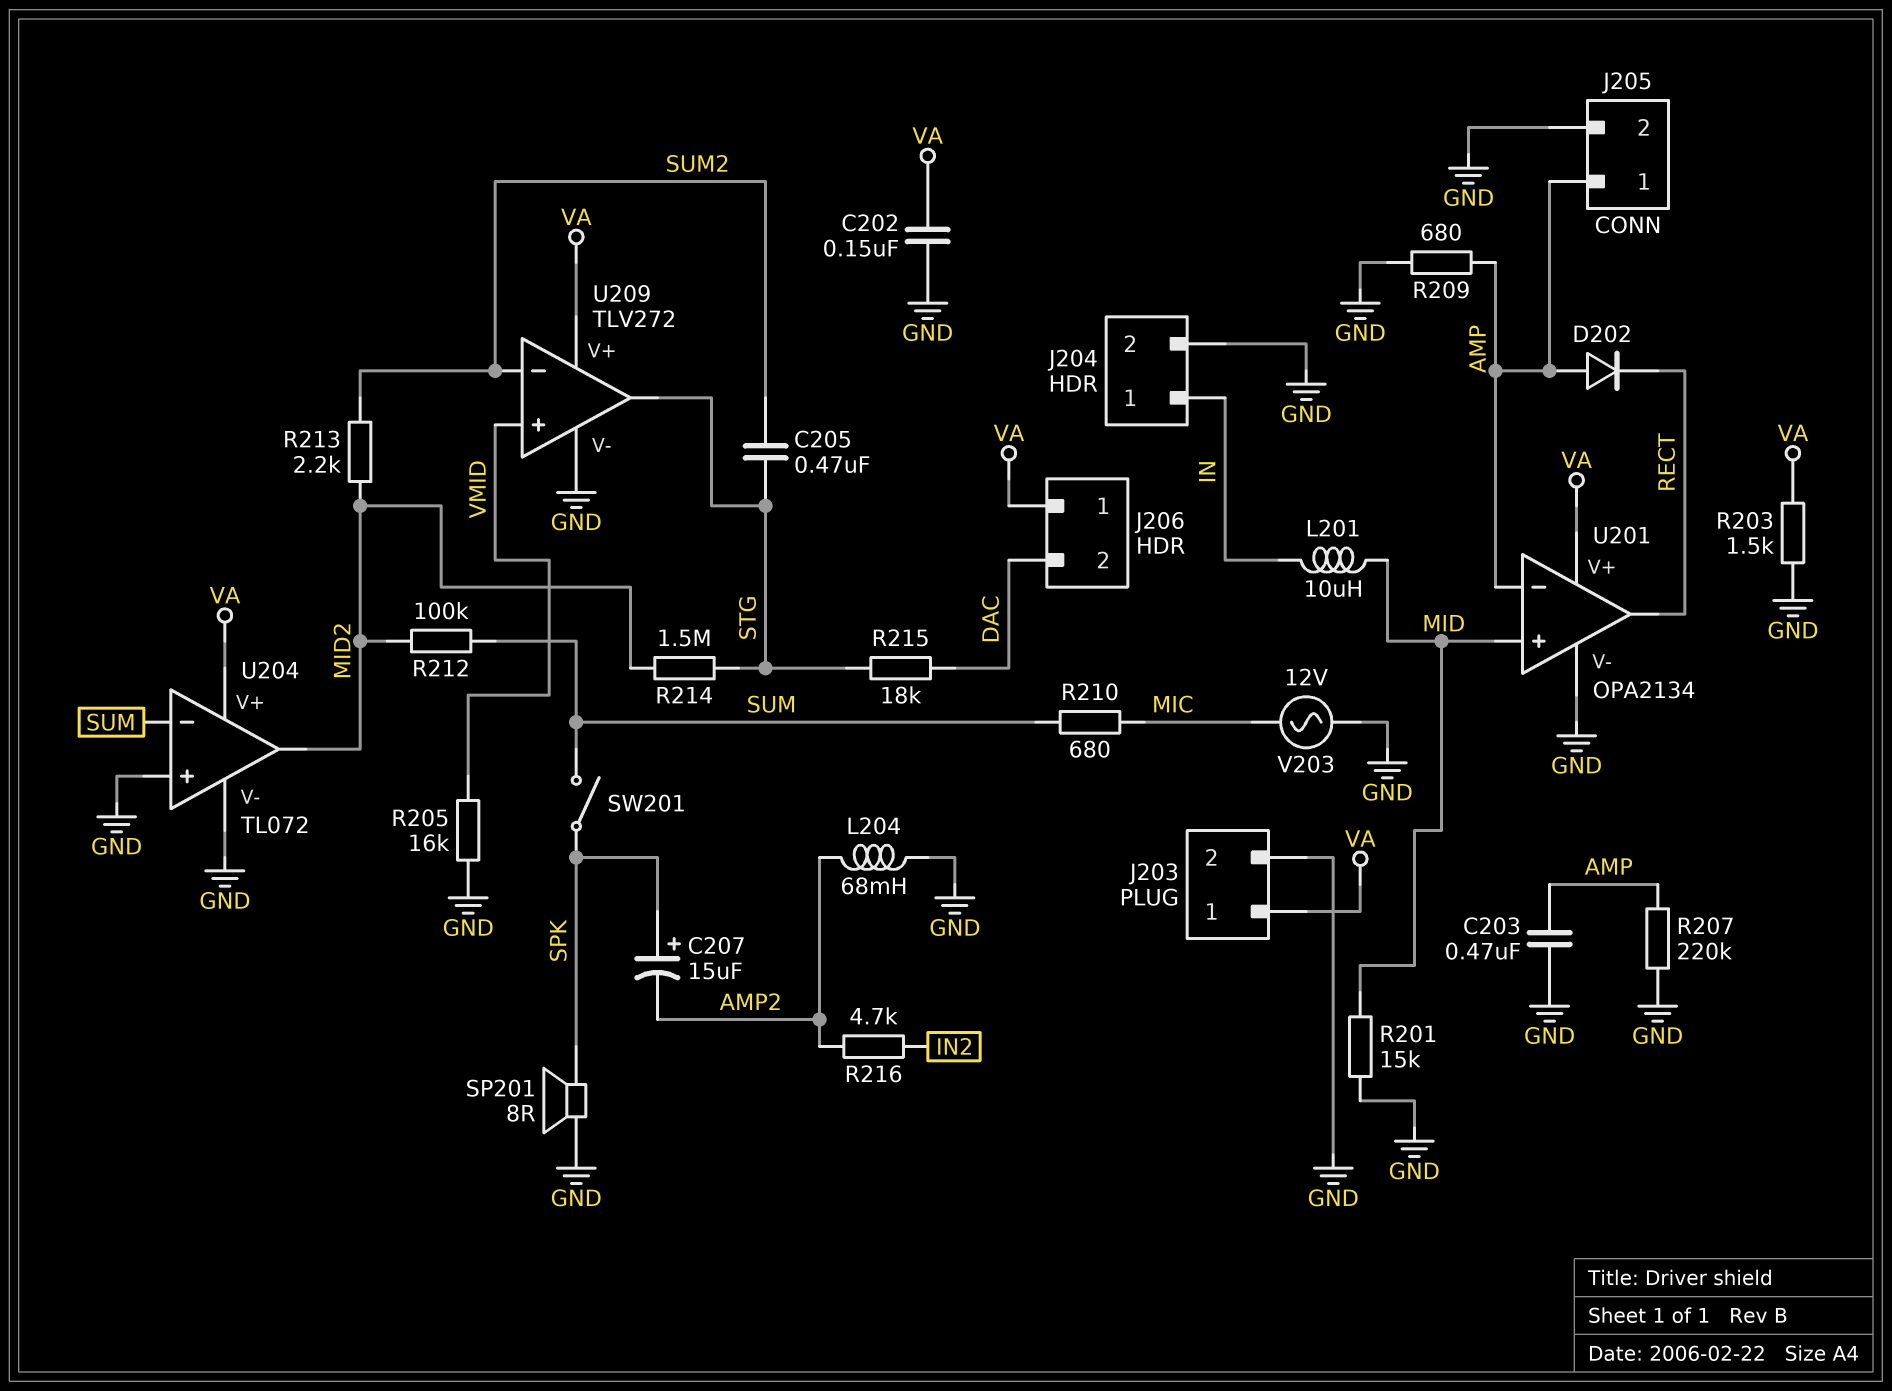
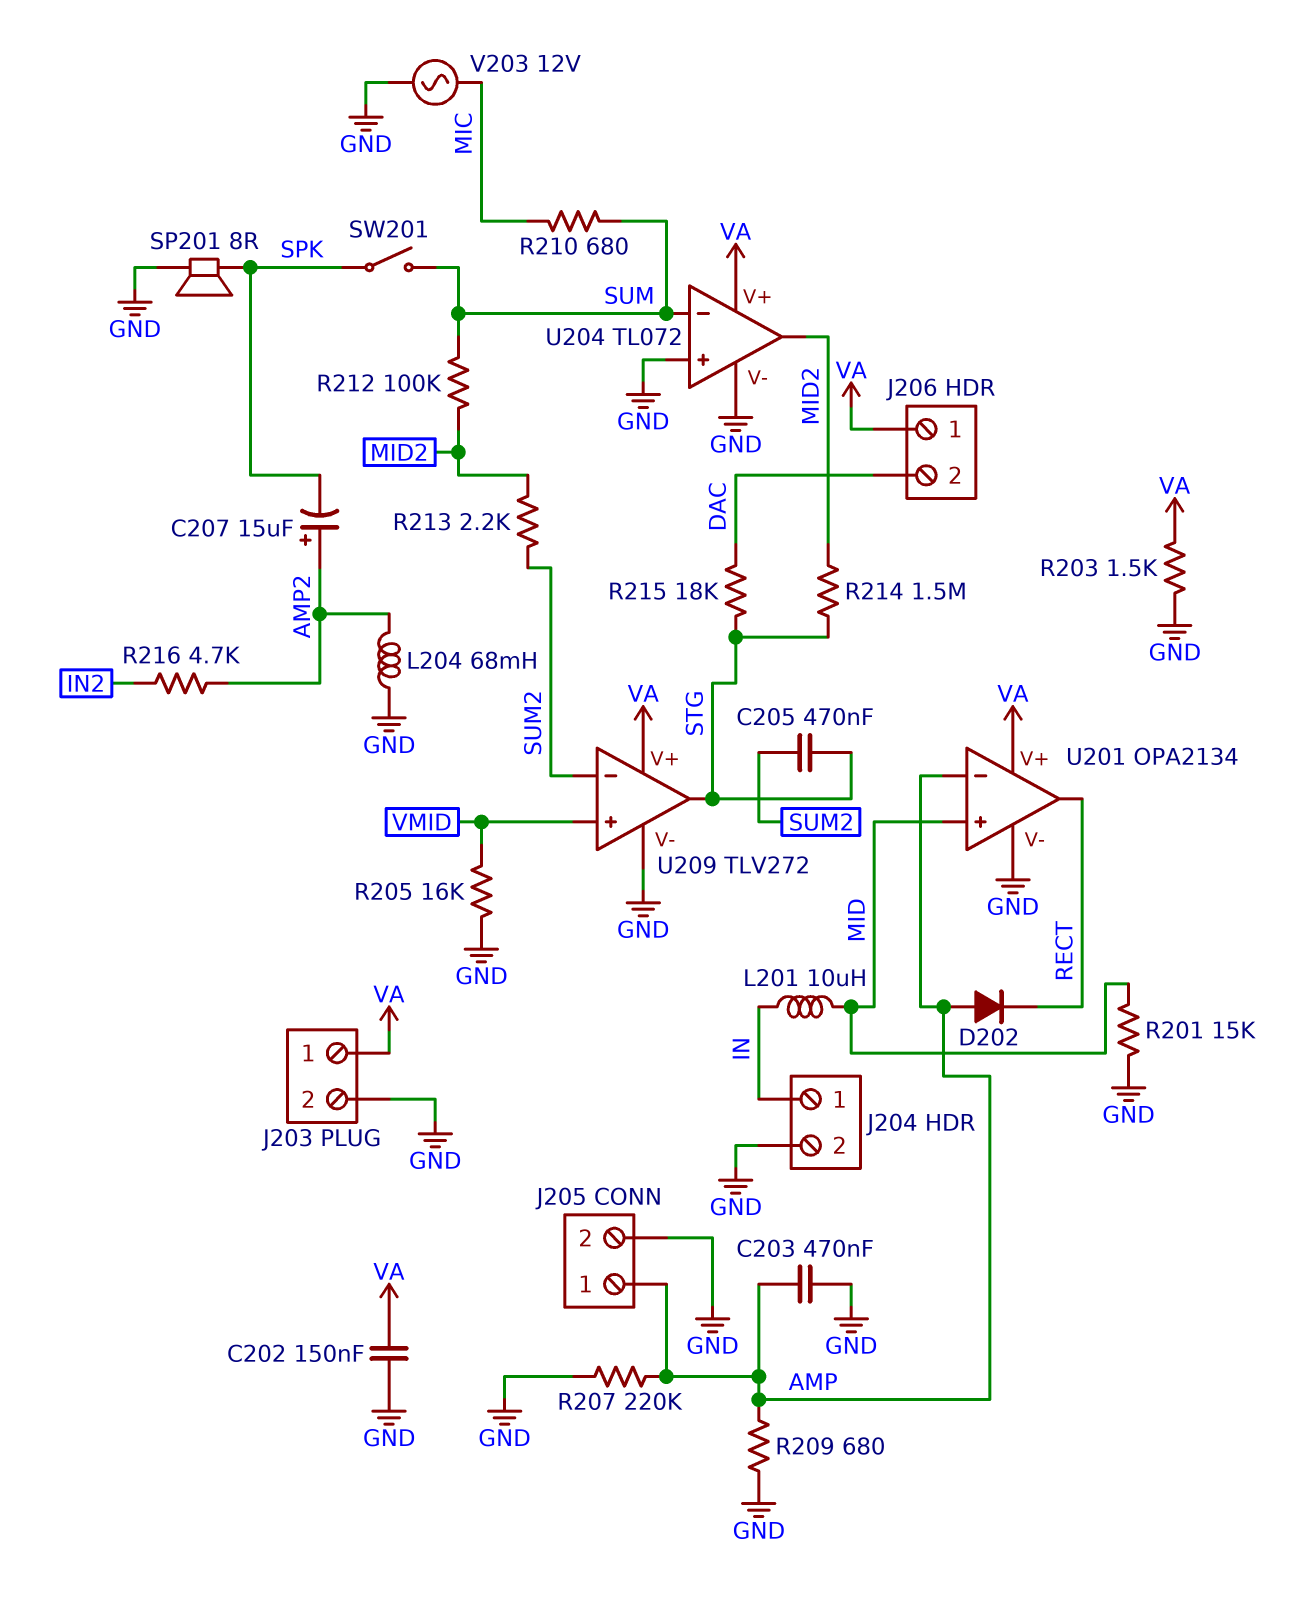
C207: 15uF (plus SPK, minus AMP2) -> 15uF (plus AMP2, minus SPK)

